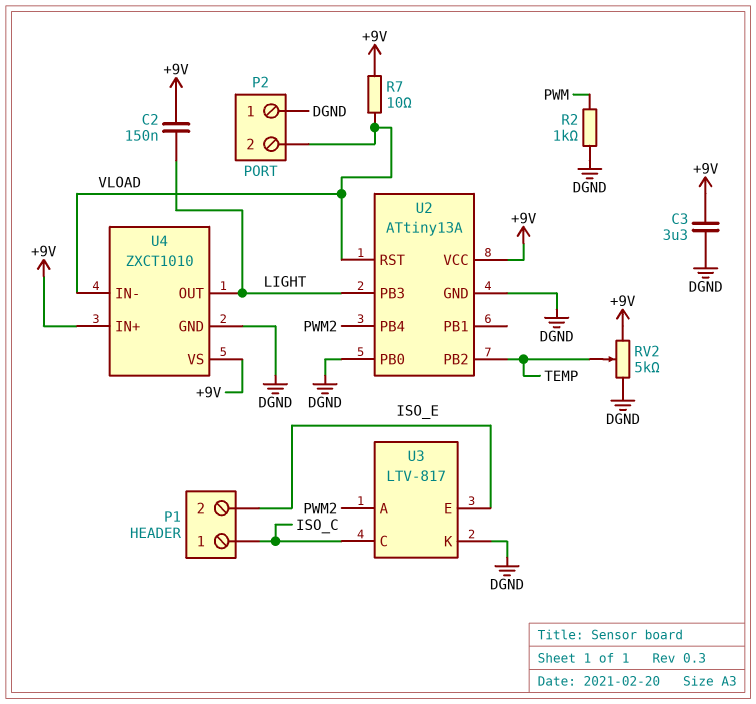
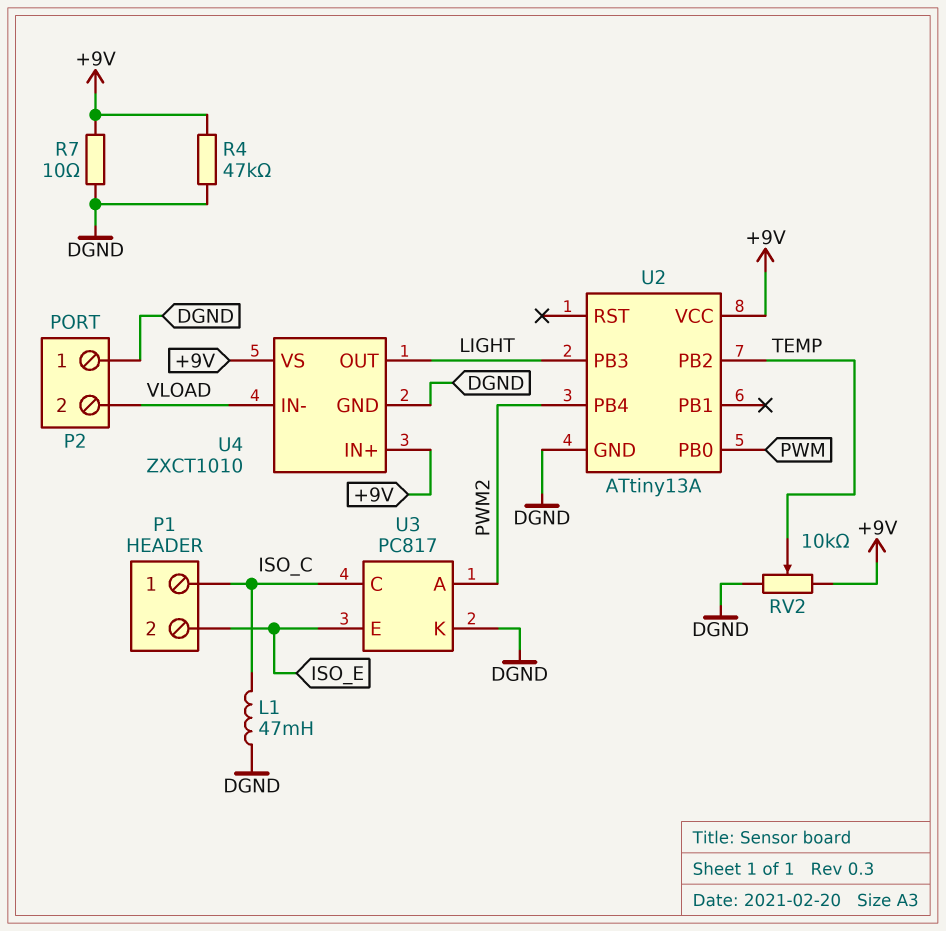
C2: 150nF (+9V, LIGHT) -> none
C3: 3.3uF (+9V, DGND) -> none
L1: none -> 47mH (DGND, ISO_C)
R2: 1k (DGND, PWM) -> none
R4: none -> 47k (+9V, DGND)
R7: 10 (+9V, VLOAD) -> 10 (+9V, DGND)
RV2: 5k (+9V, DGND, wiper TEMP) -> 10k (+9V, DGND, wiper TEMP)
U2 pin PB0: DGND -> PWM
U2 pin RST: VLOAD -> none
U3: LTV-817 -> PC817

